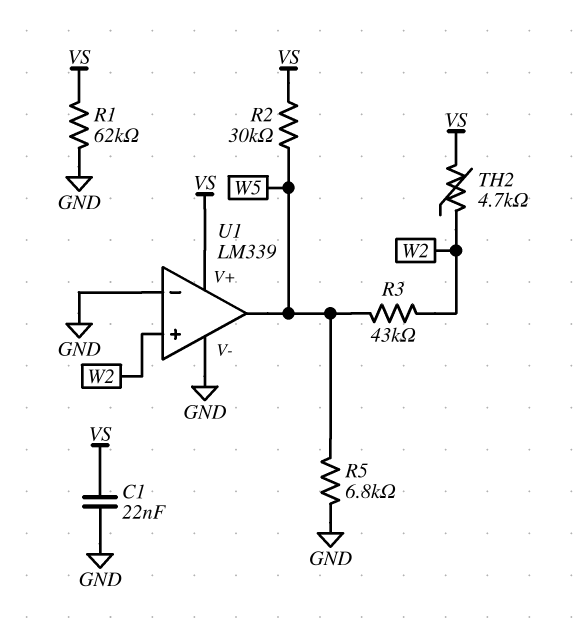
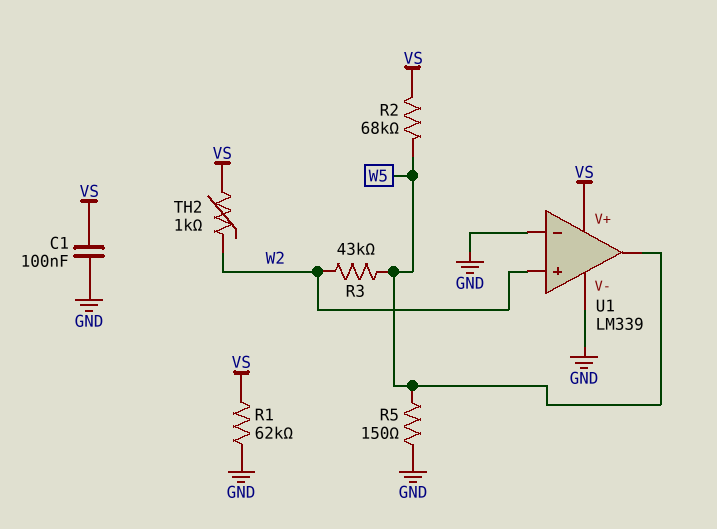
C1: 22nF (GND, VS) -> 100nF (GND, VS)
R2: 30k (VS, W5) -> 68k (VS, W5)
R5: 6.8k (GND, W5) -> 150 (GND, W5)
TH2: 4.7k (VS, W2) -> 1k (VS, W2)

